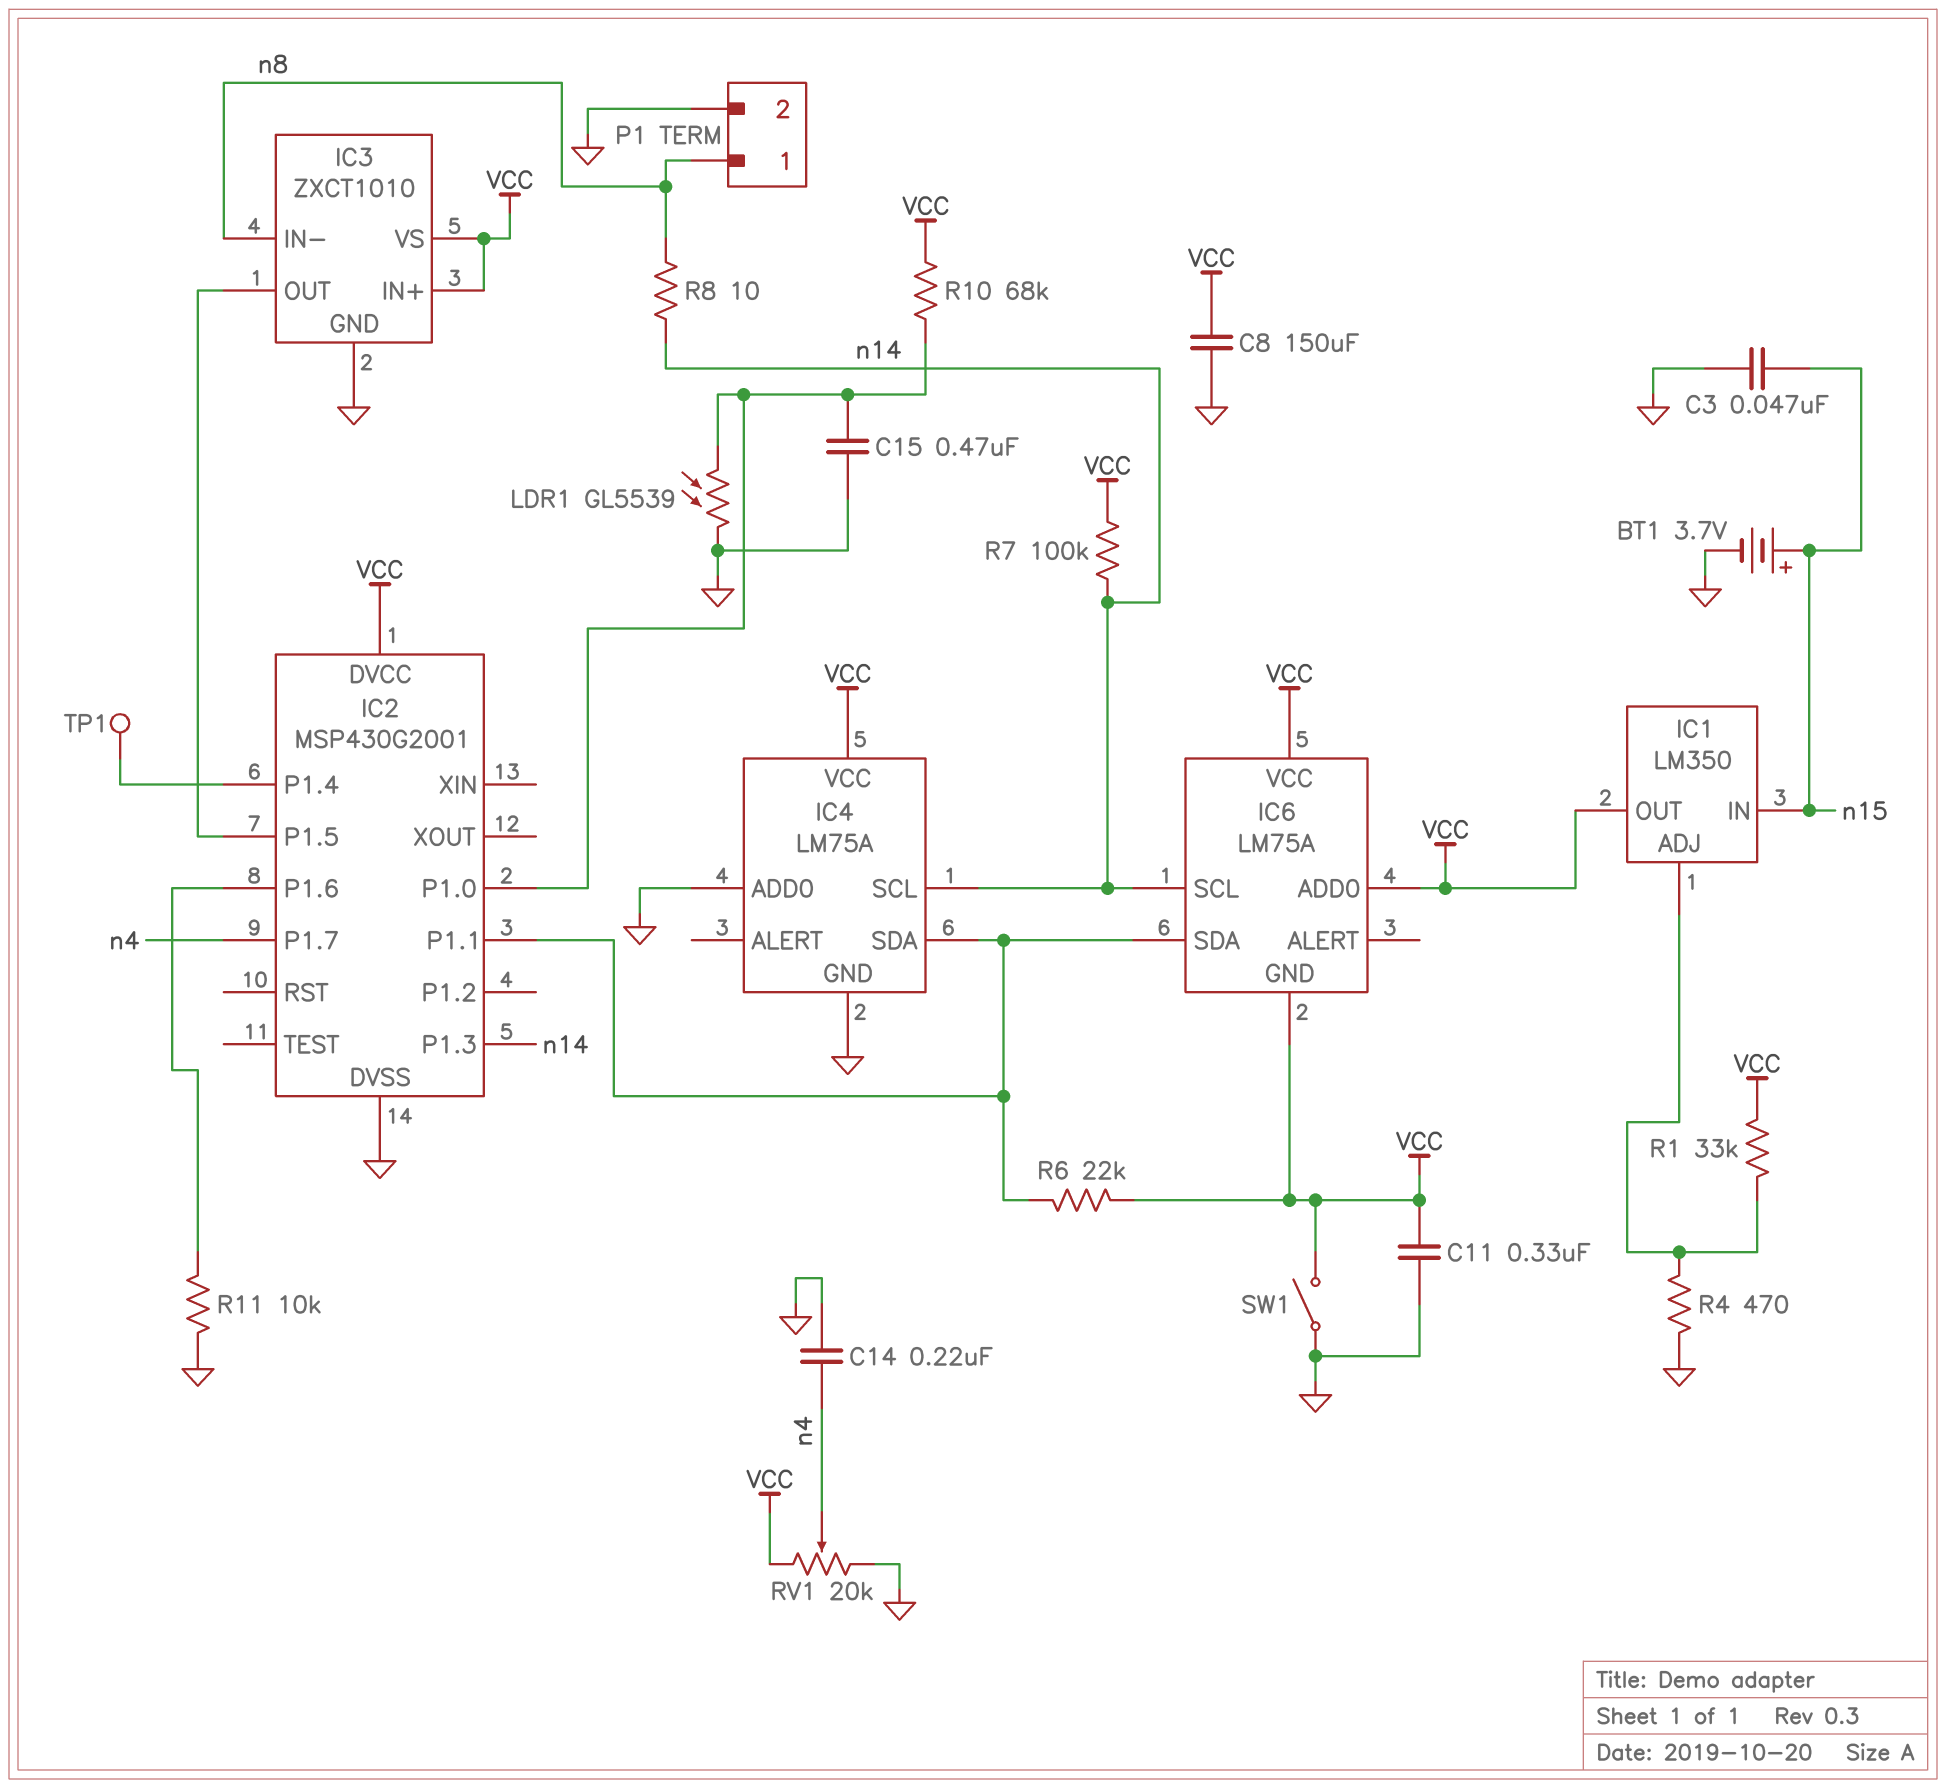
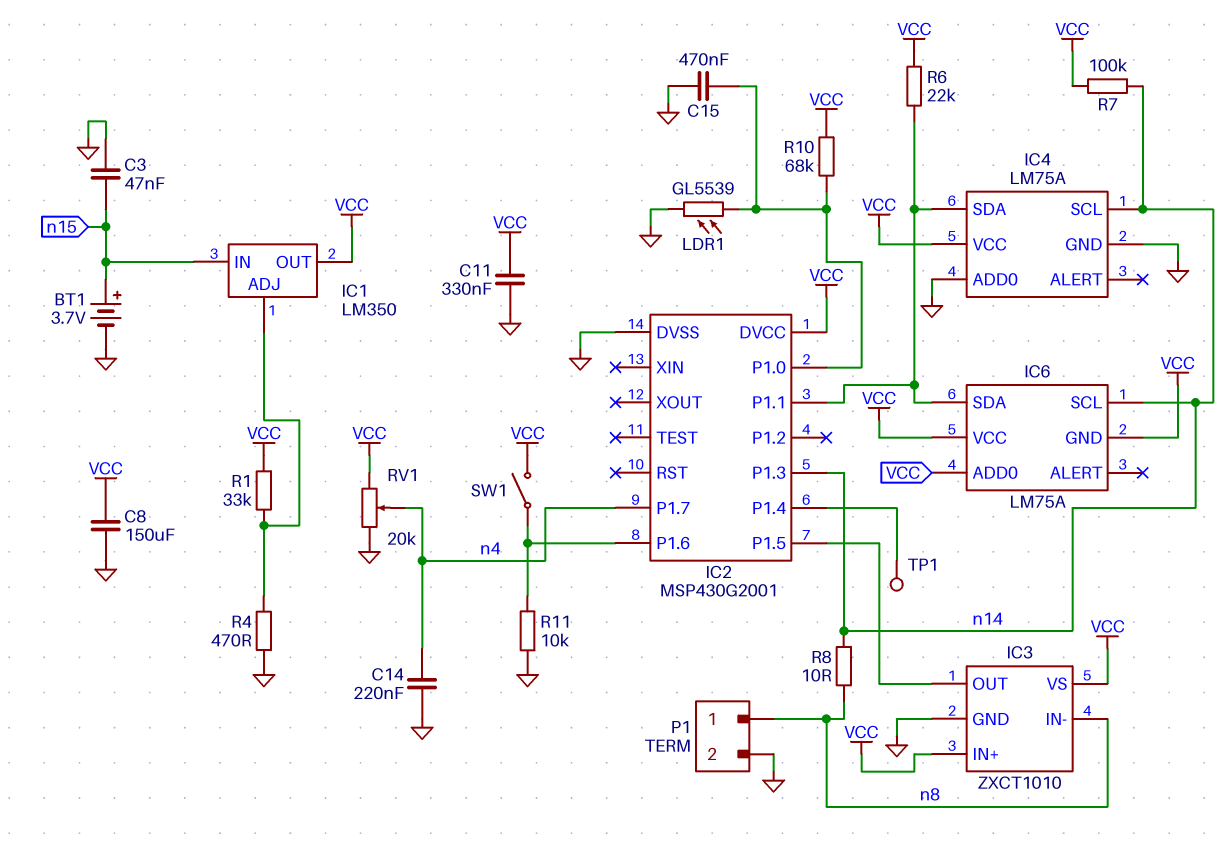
SW1: switch (GND, VCC) -> switch (IC2/P1.6, VCC)

